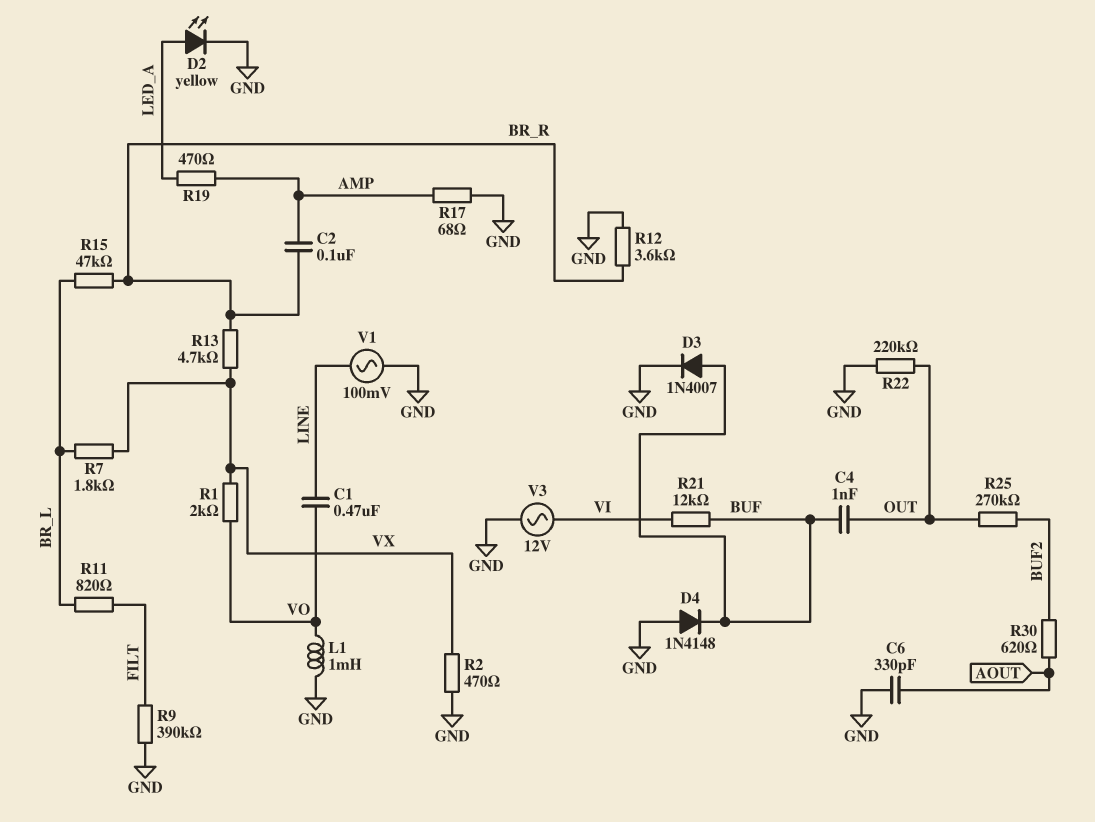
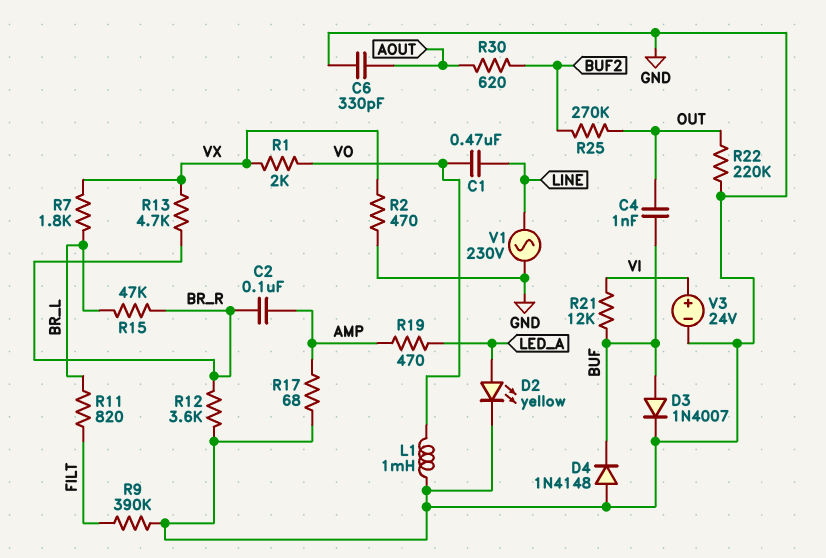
V1: AC 100mV (GND, LINE) -> AC 230V (GND, LINE)
V3: AC 12V (GND, VI) -> 24V (plus VI, minus GND)

